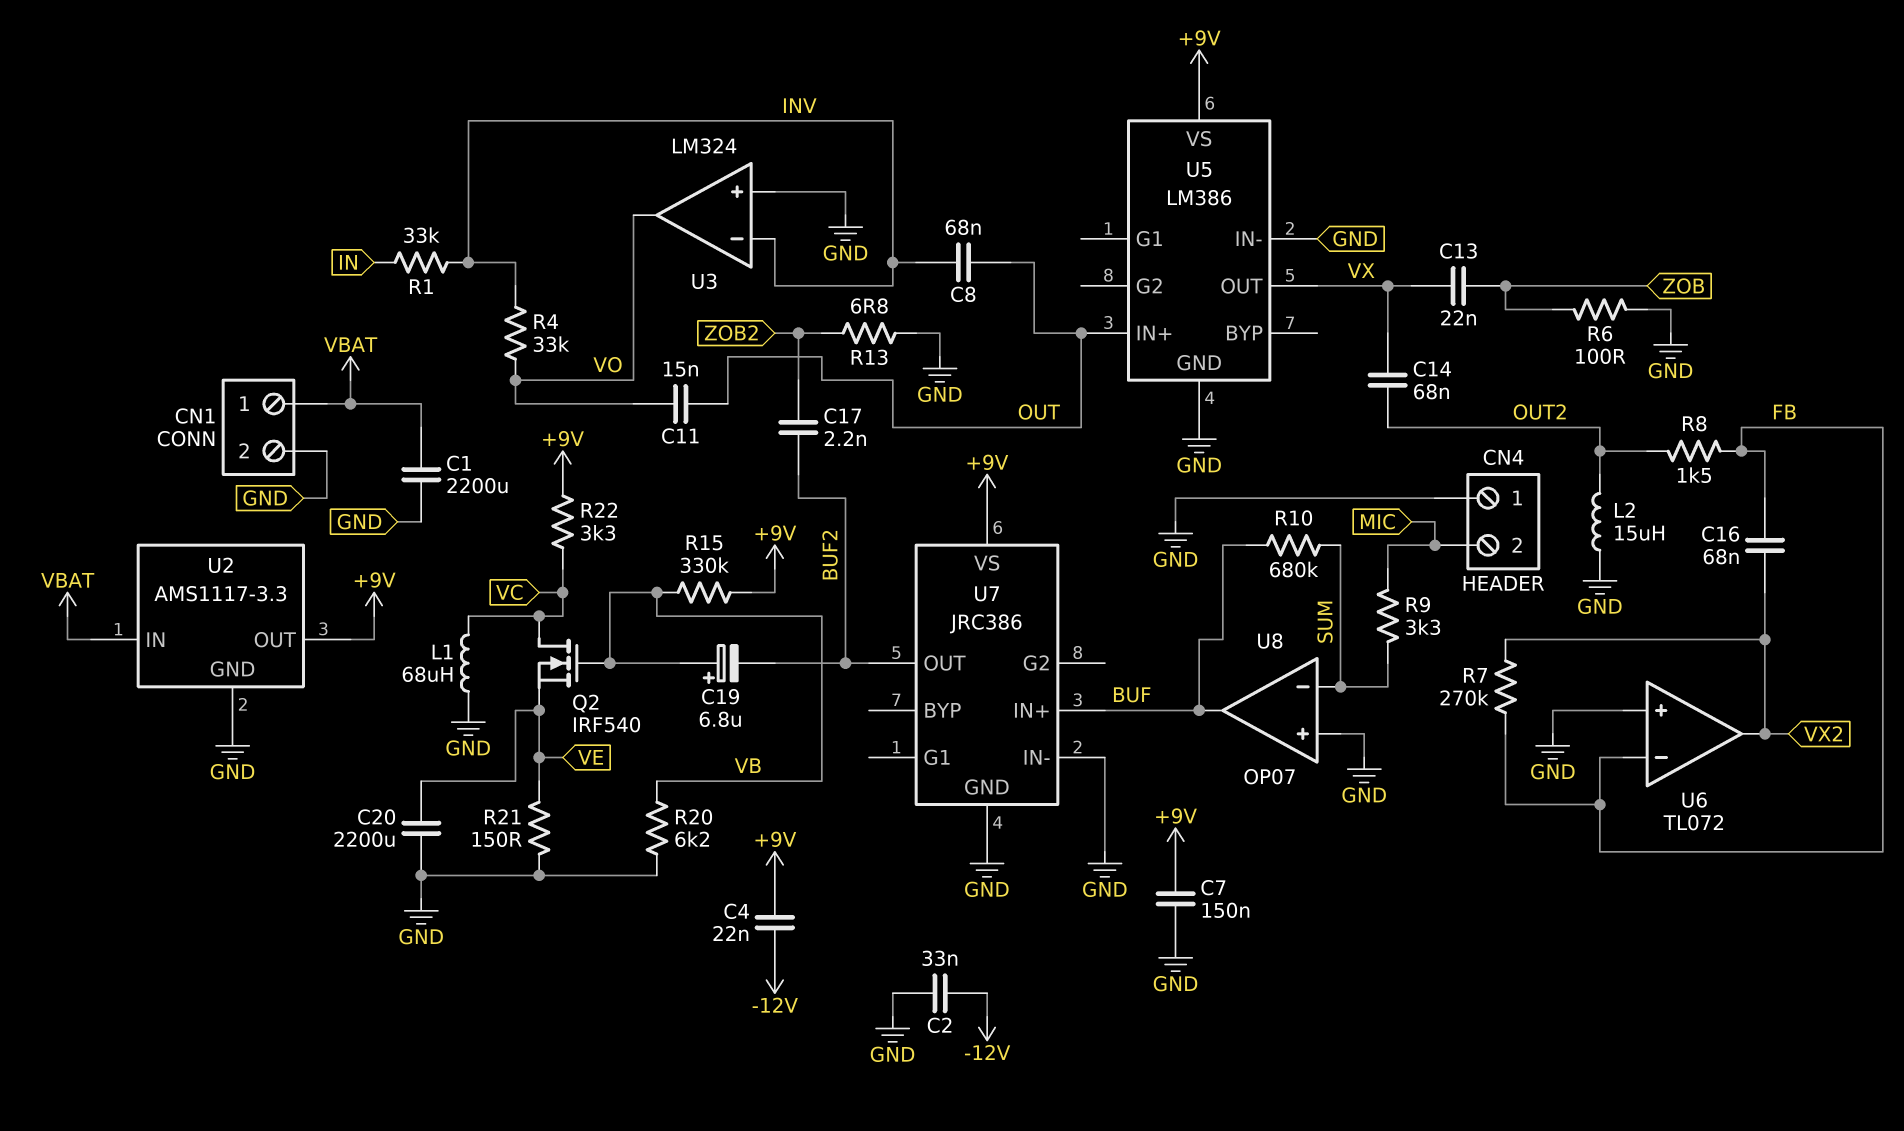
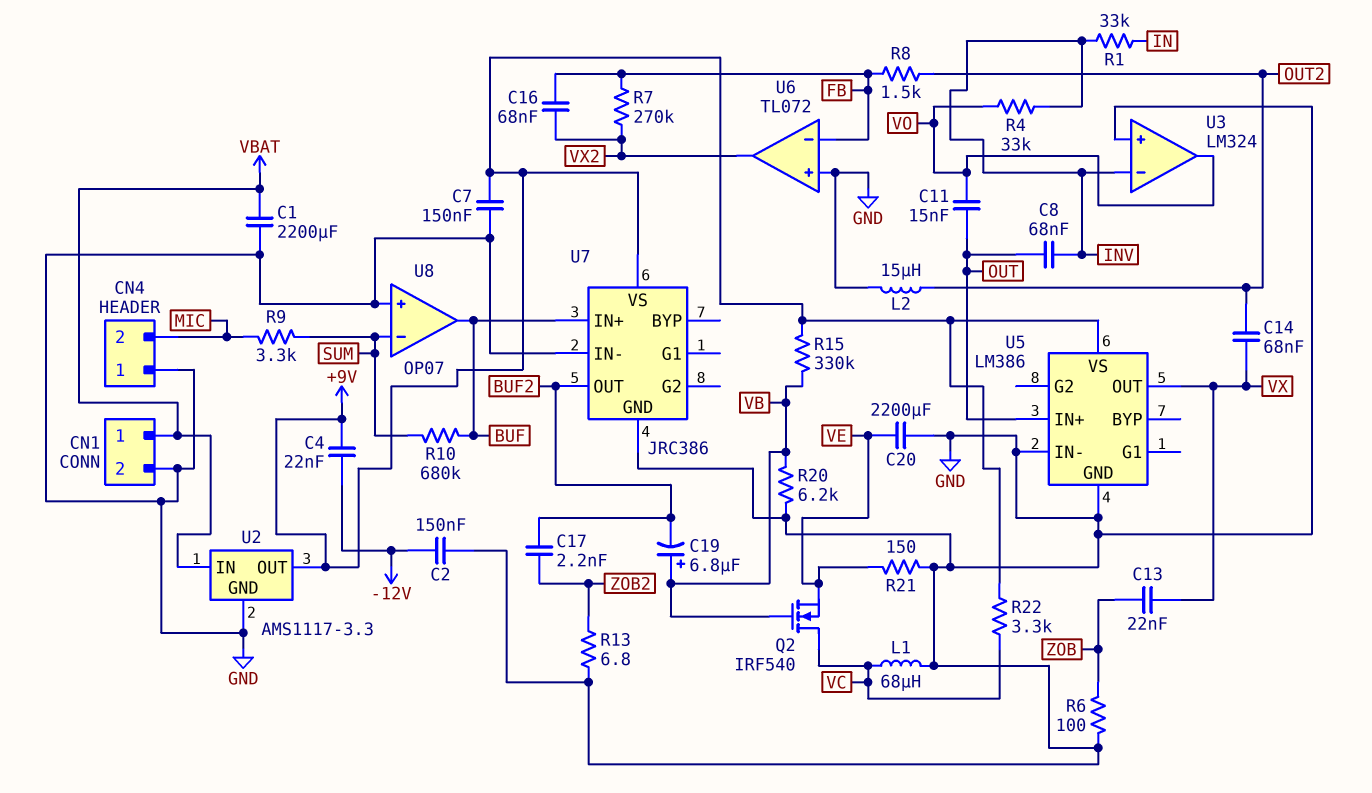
C2: 33nF (-12V, GND) -> 150nF (-12V, GND)

